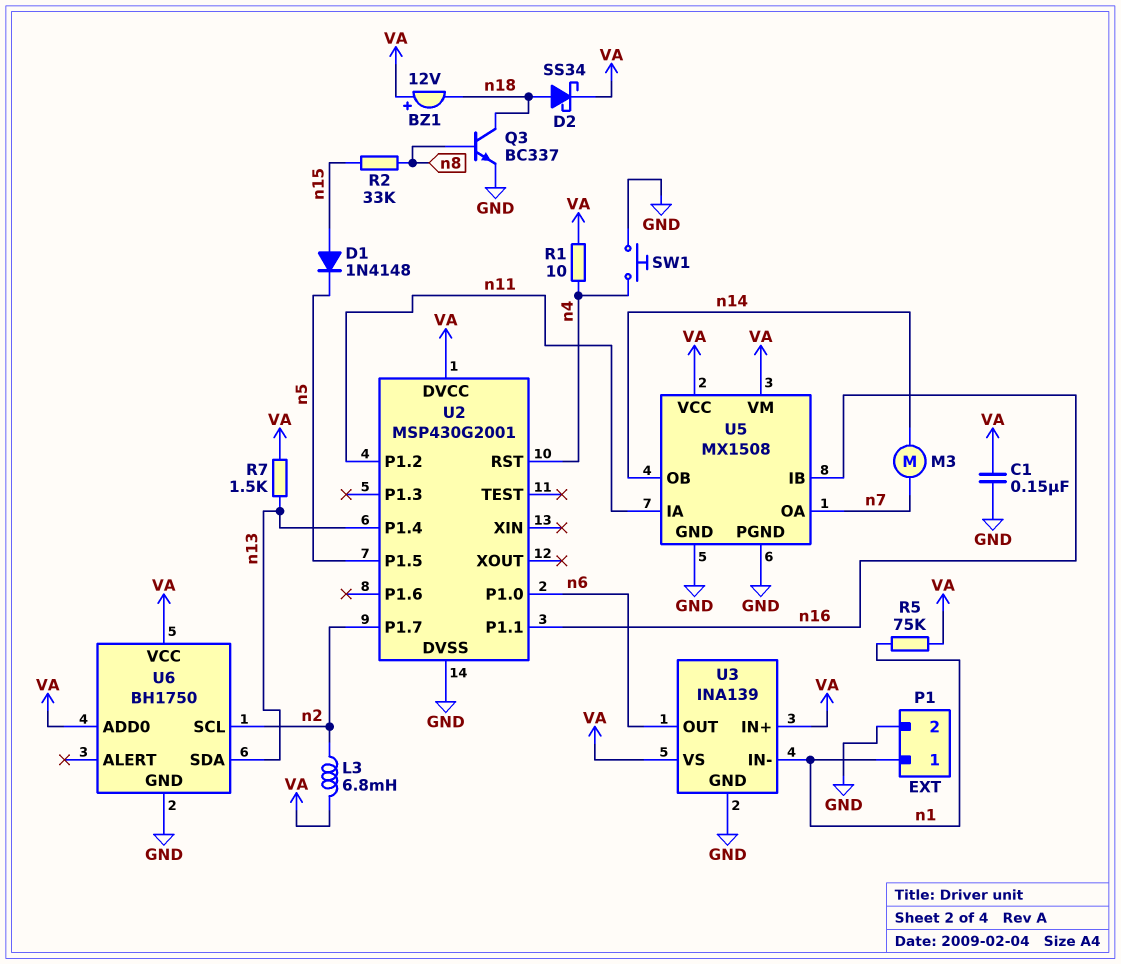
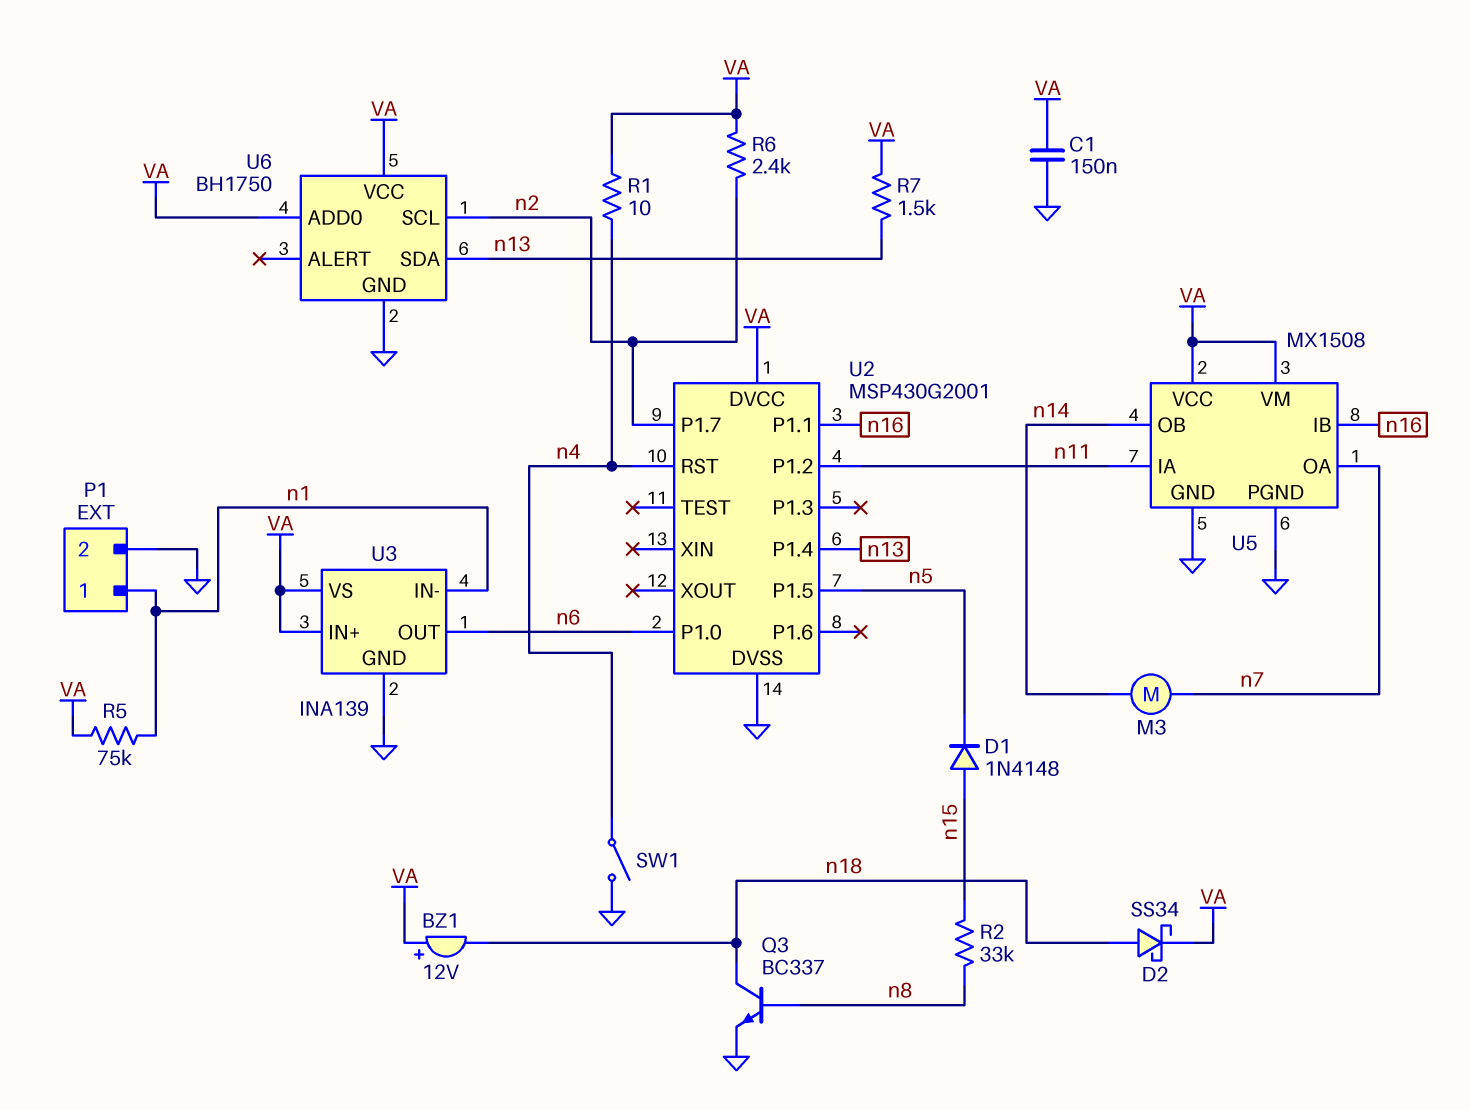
L3: 6.8mH (VA, n2) -> none
R6: none -> 2.4k (VA, n2)
SW1: button (GND, n4) -> switch (GND, n4)

